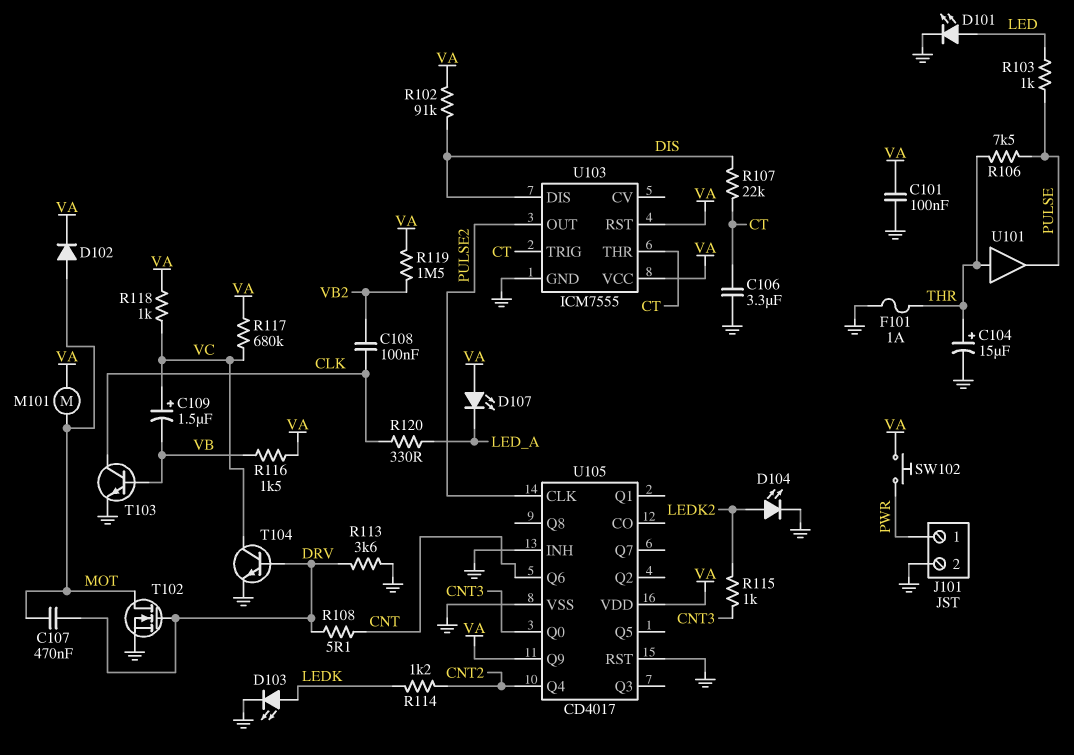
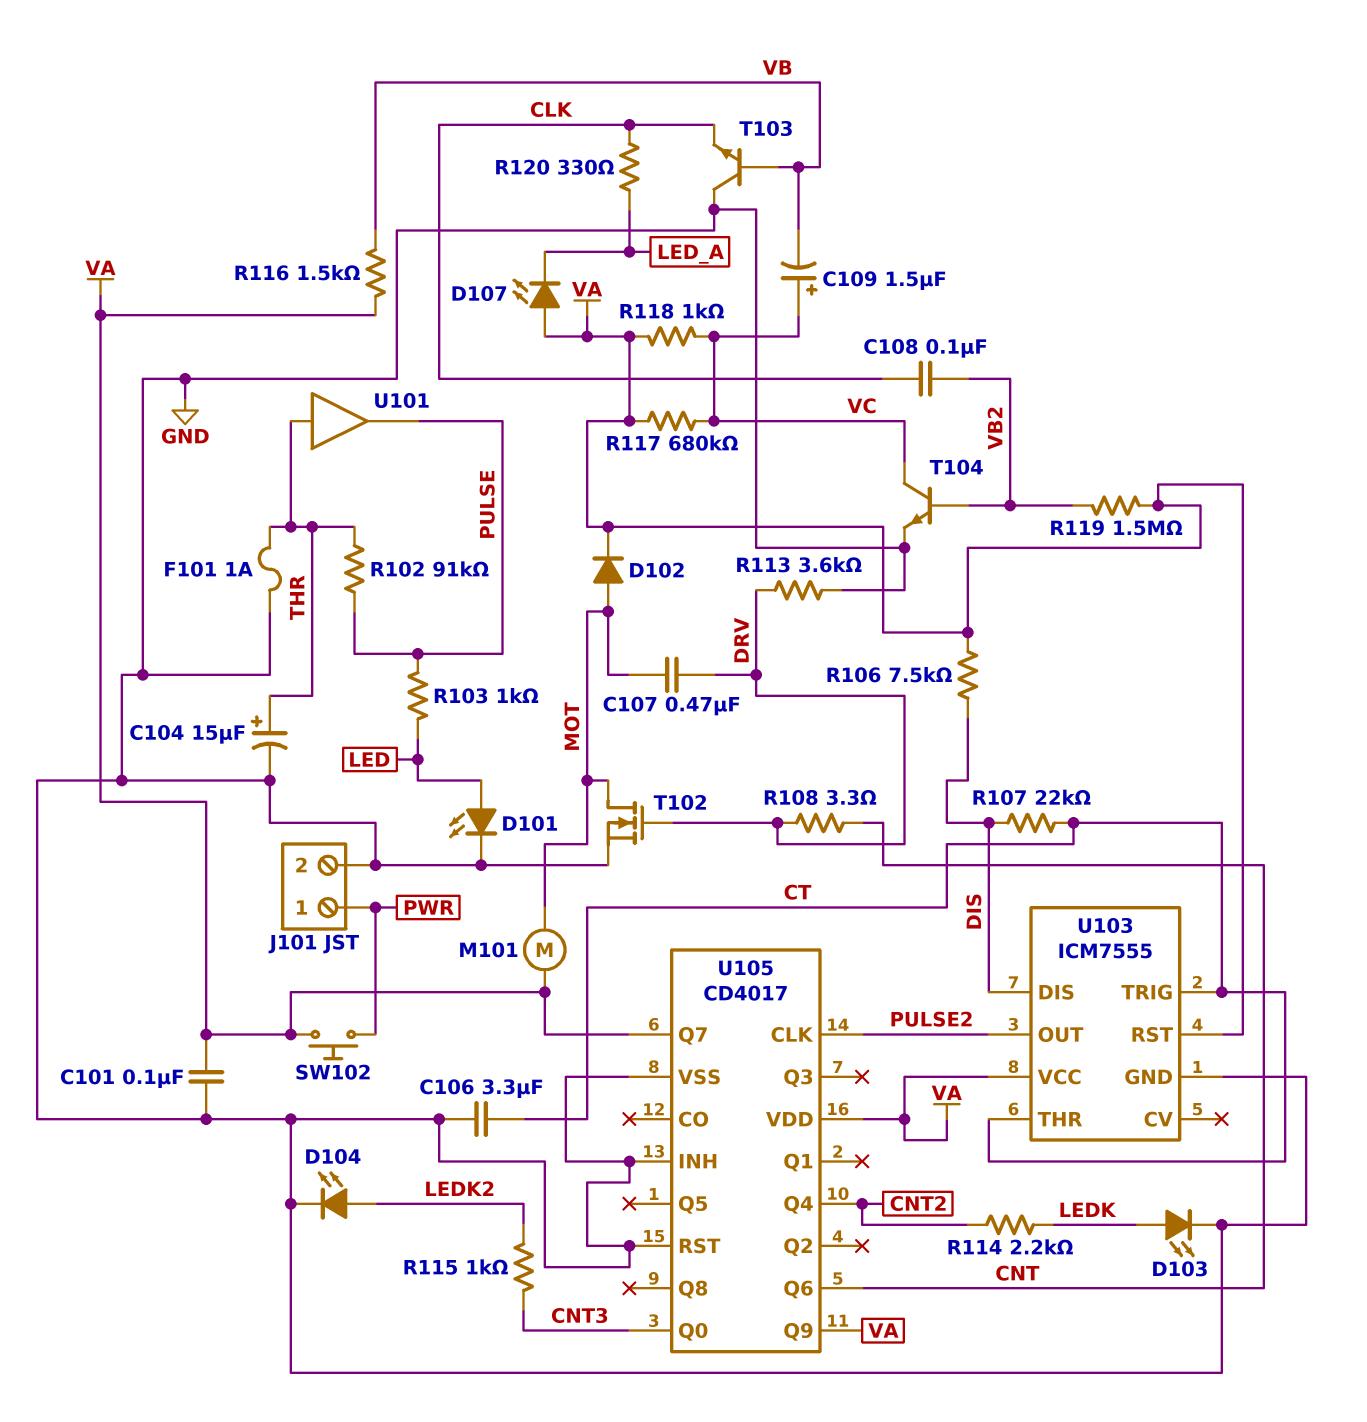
R102: 91k (DIS, VA) -> 91k (PULSE, THR)
R106: 7.5k (PULSE, THR) -> 7.5k (DIS, VA)
R108: 5.1 (CNT, DRV) -> 3.3 (CNT, DRV)
R114: 1.2k (CNT2, LEDK) -> 2.2k (CNT2, LEDK)
T103: NPN (B VB, C CLK, E GND) -> NPN (B VB, C GND, E CLK)
T104: NPN (B DRV, C VC, E GND) -> NPN (B VB2, C VC, E GND)
U105 pin Q7: none -> VA

